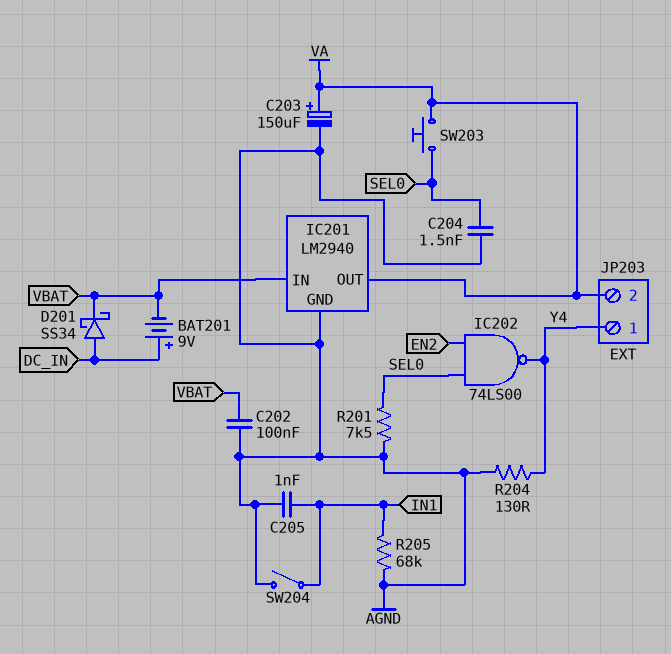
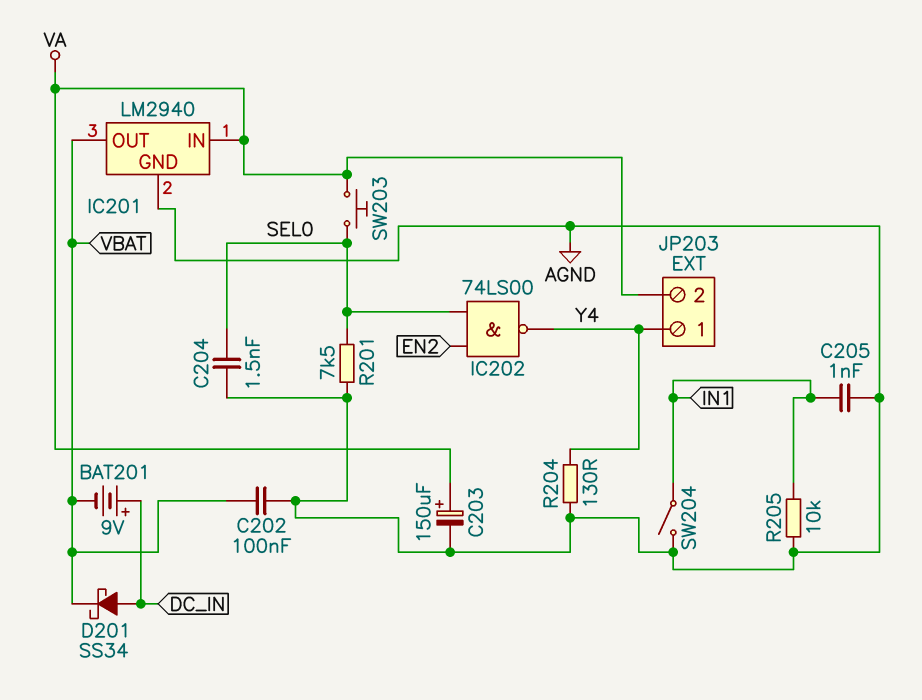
IC201 pin IN: VBAT -> VA
IC201 pin OUT: VA -> VBAT
R205: 68k (AGND, IN1) -> 10k (AGND, IN1)

